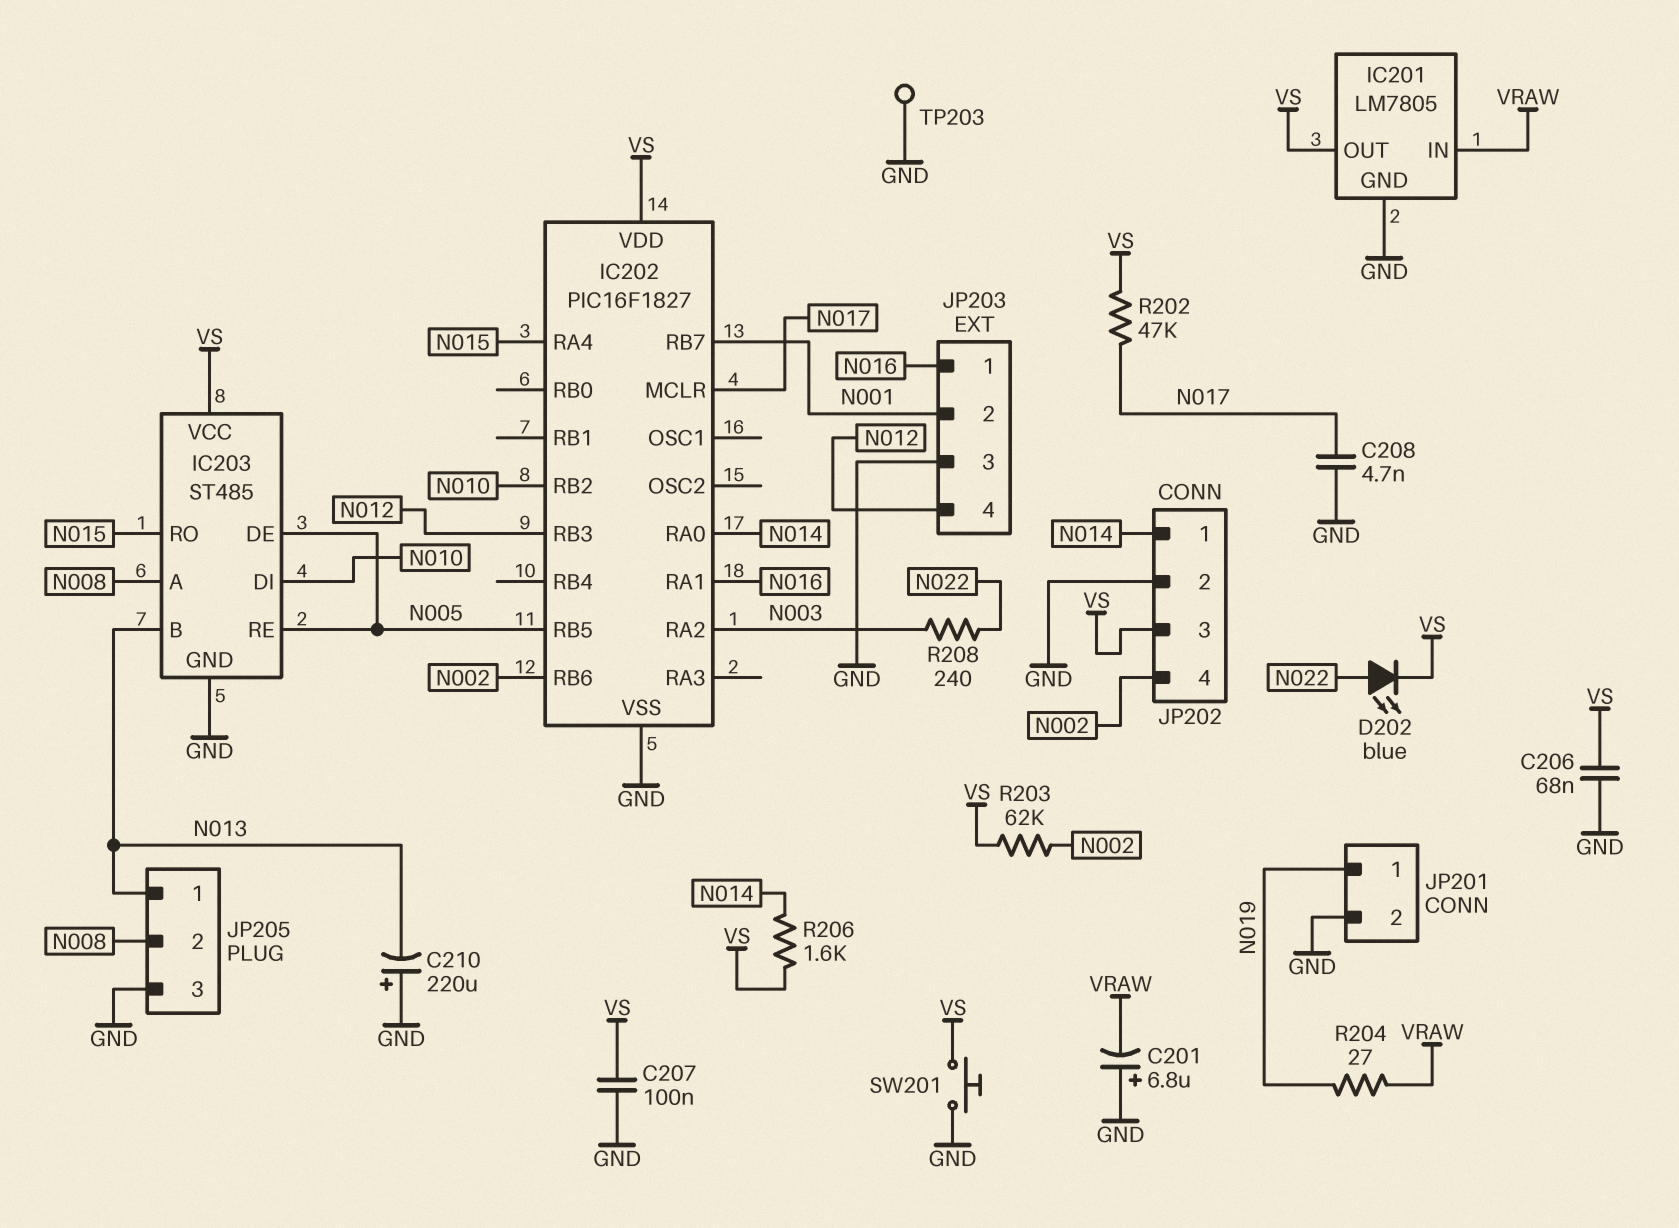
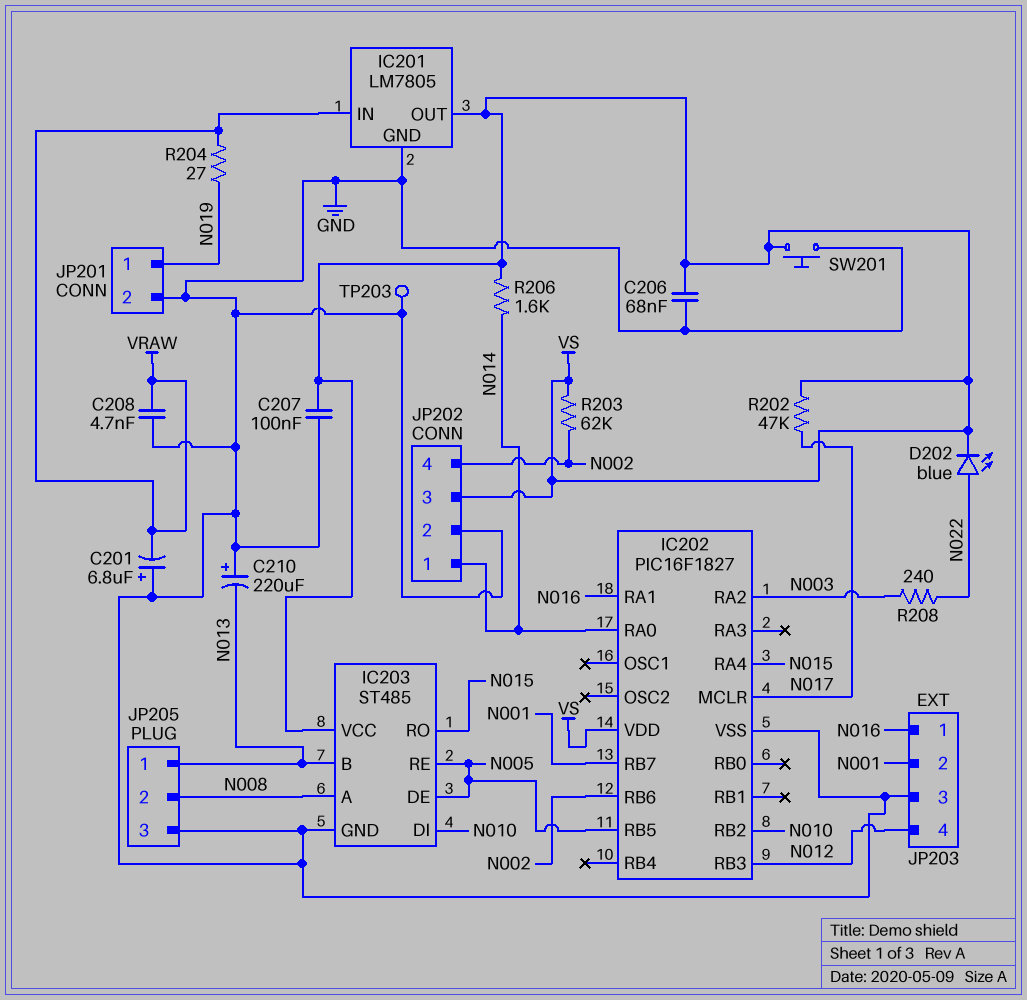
C208: 4.7nF (GND, N017) -> 4.7nF (GND, VRAW)

